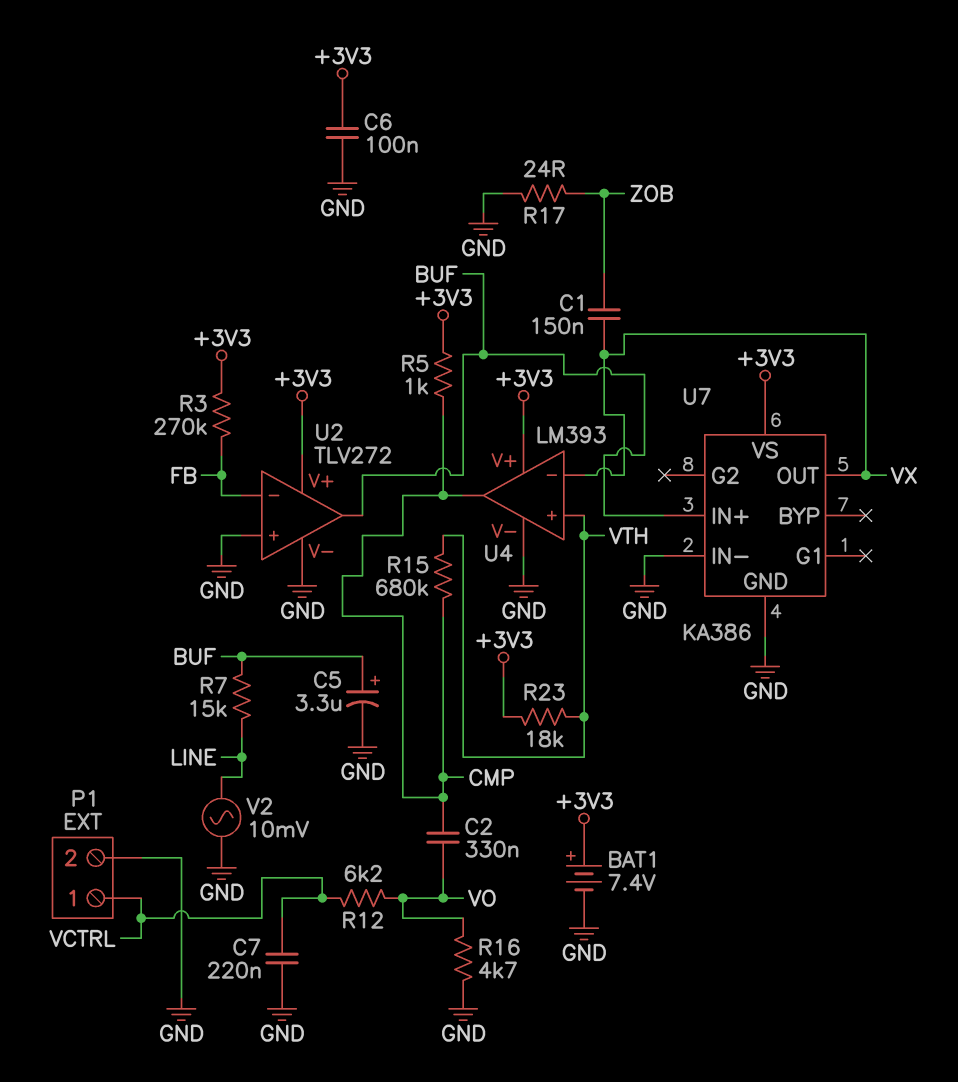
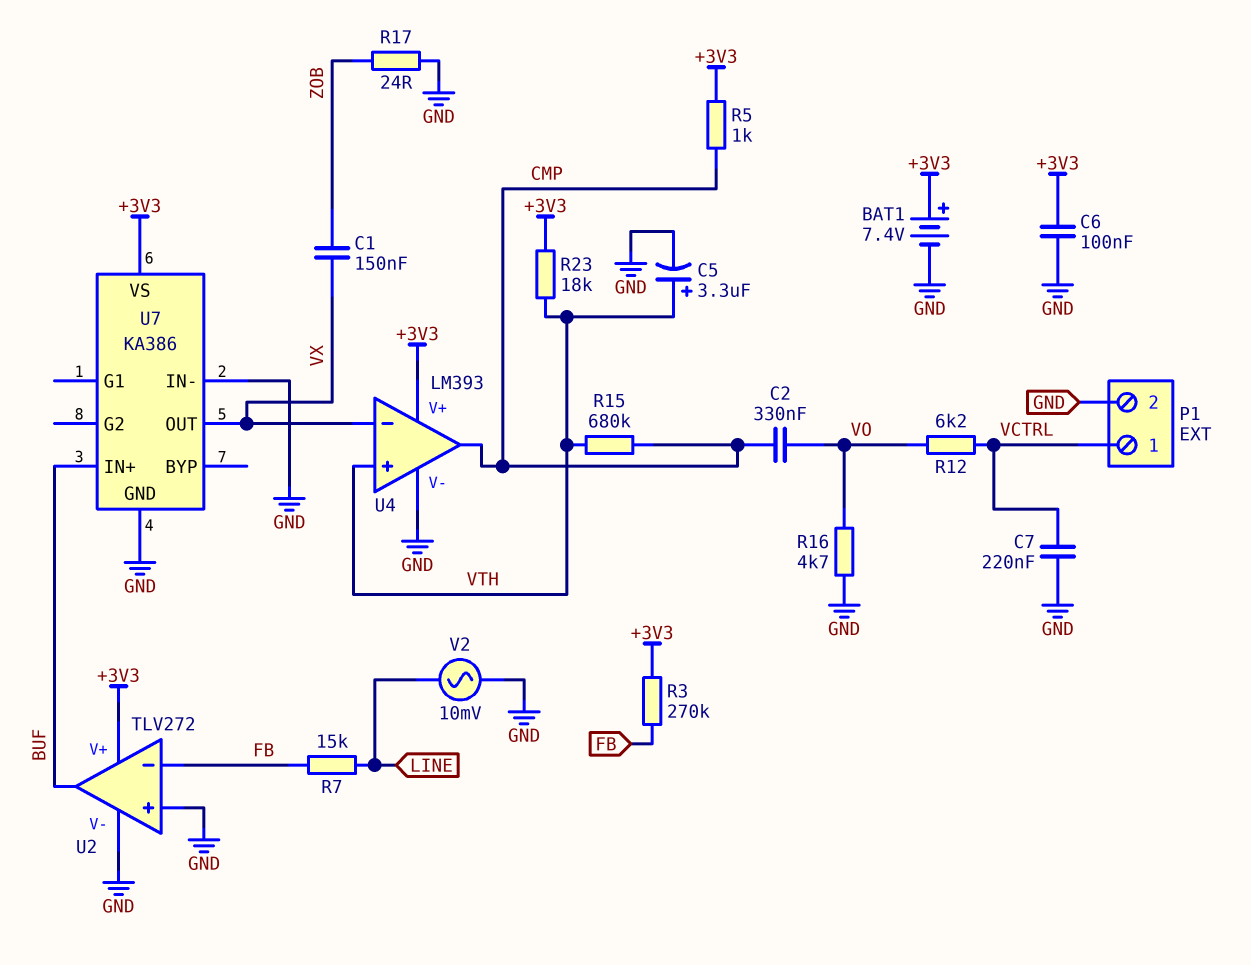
C5: 3.3uF (plus BUF, minus GND) -> 3.3uF (plus VTH, minus GND)
R7: 15k (BUF, LINE) -> 15k (FB, LINE)

